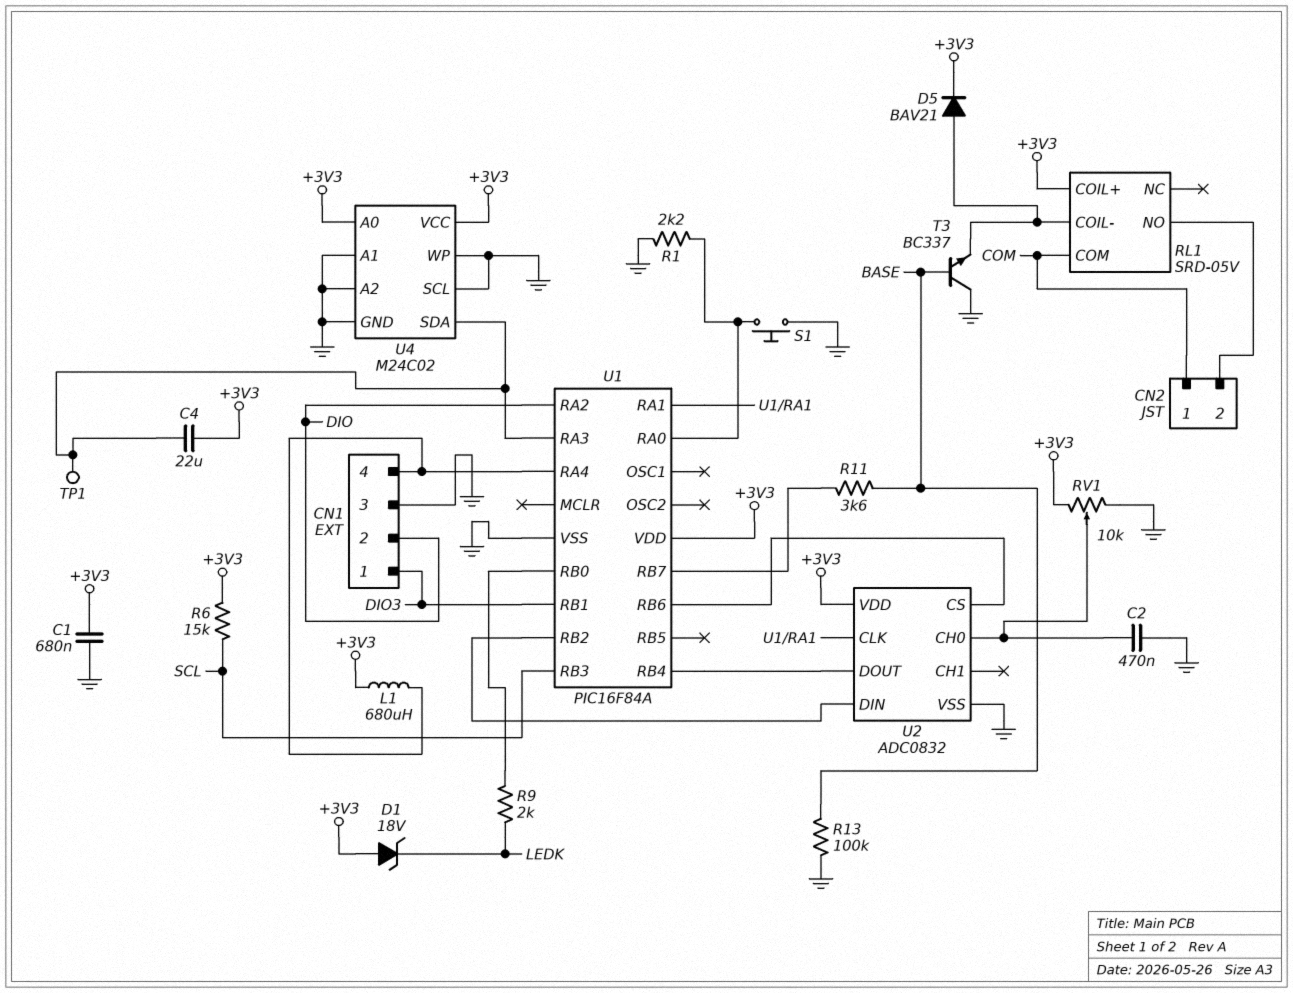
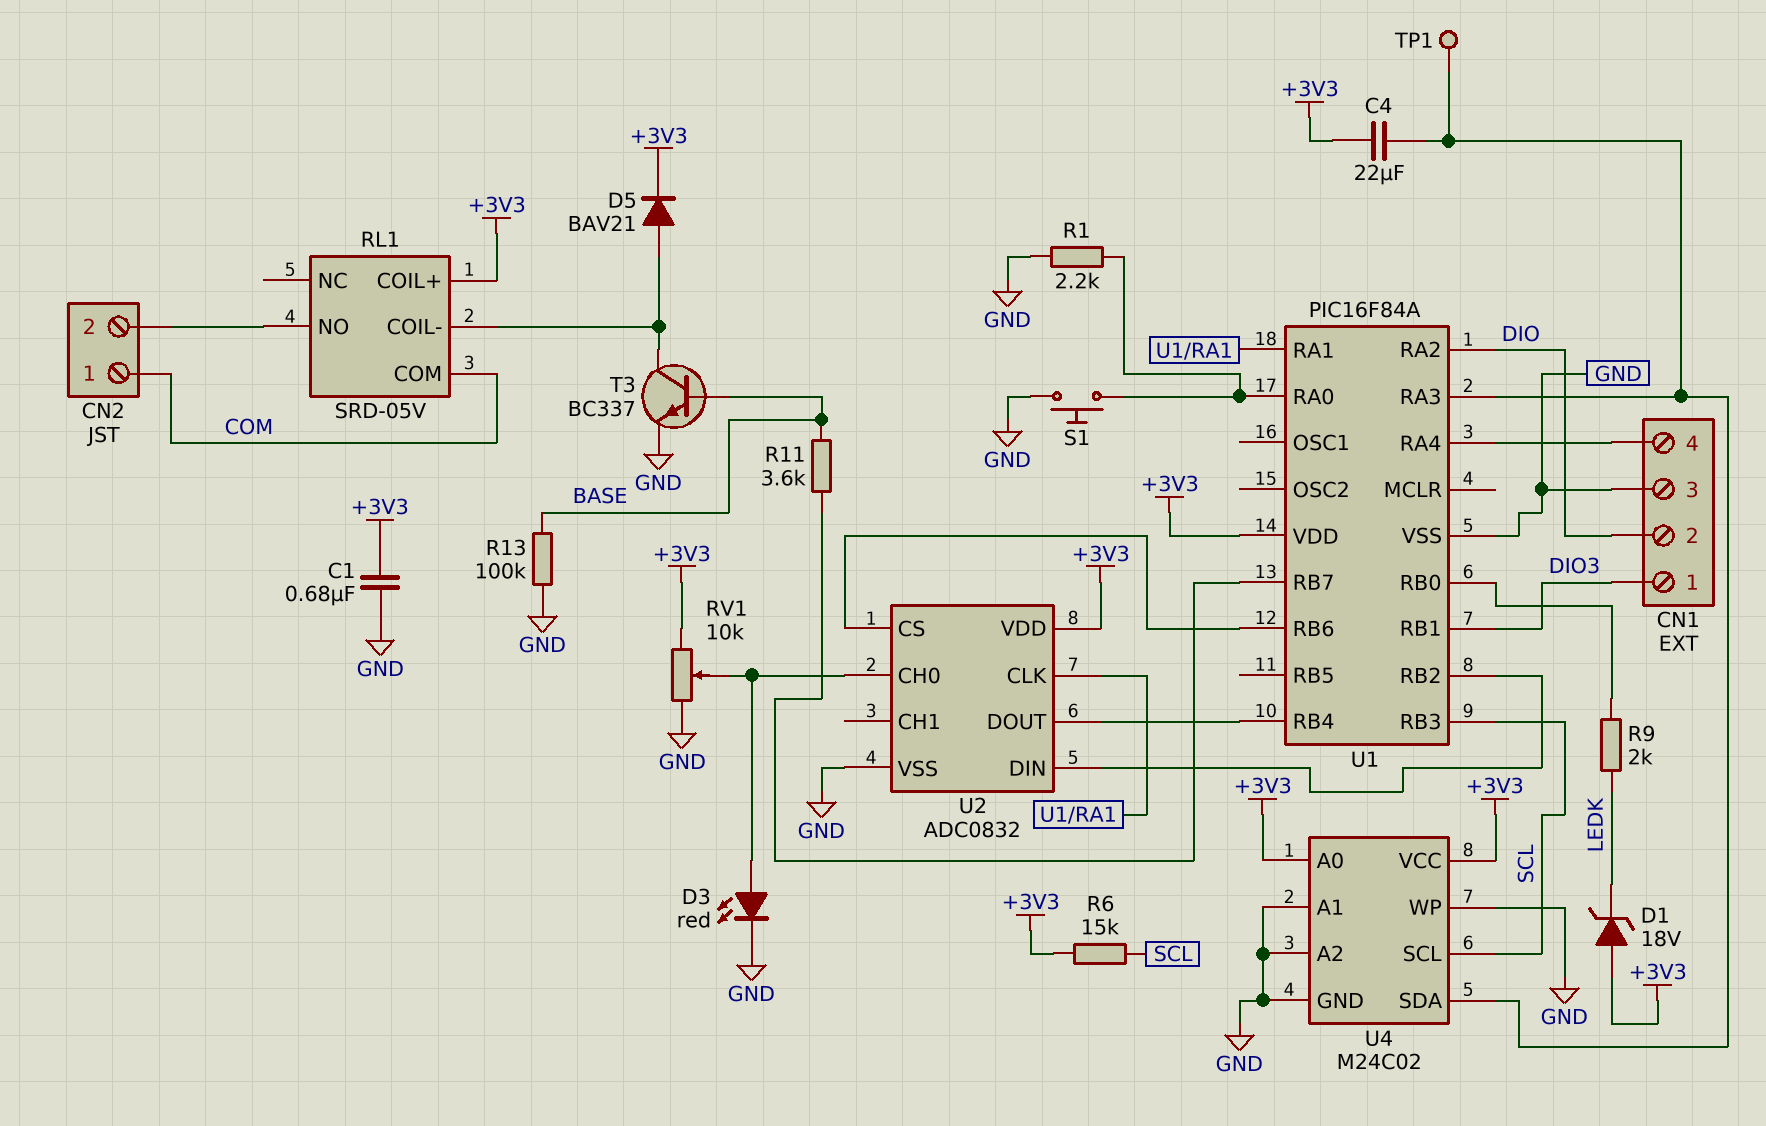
C2: 470nF (GND, U2/CH0) -> none
D3: none -> LED red (A U2/CH0, K GND)
L1: 680uH (+3V3, CN1/4) -> none
T3: NPN BC337 (B BASE, C GND, E RL1/COIL-) -> NPN BC337 (B BASE, C RL1/COIL-, E GND)
U4 pin SCL: GND -> SCL

